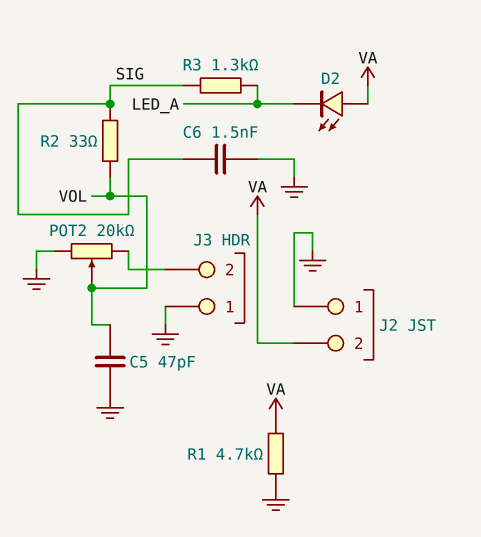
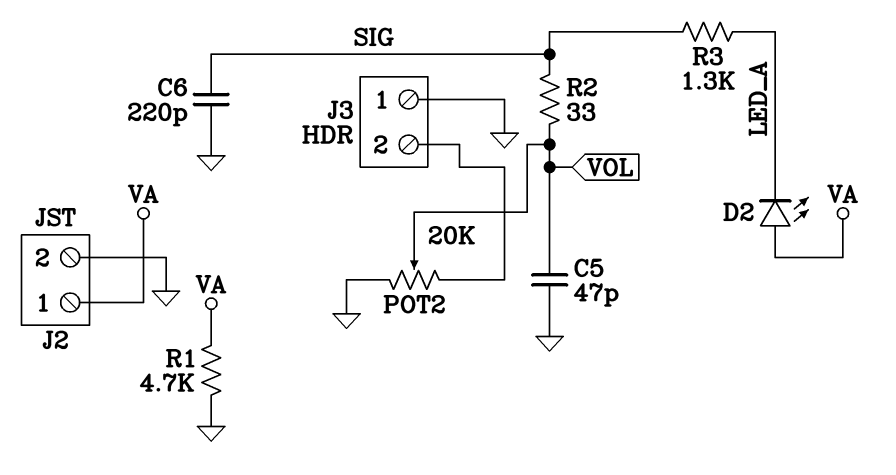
C6: 1.5nF (GND, SIG) -> 220pF (GND, SIG)
J2 pin 1: GND -> VA
J2 pin 2: VA -> GND

